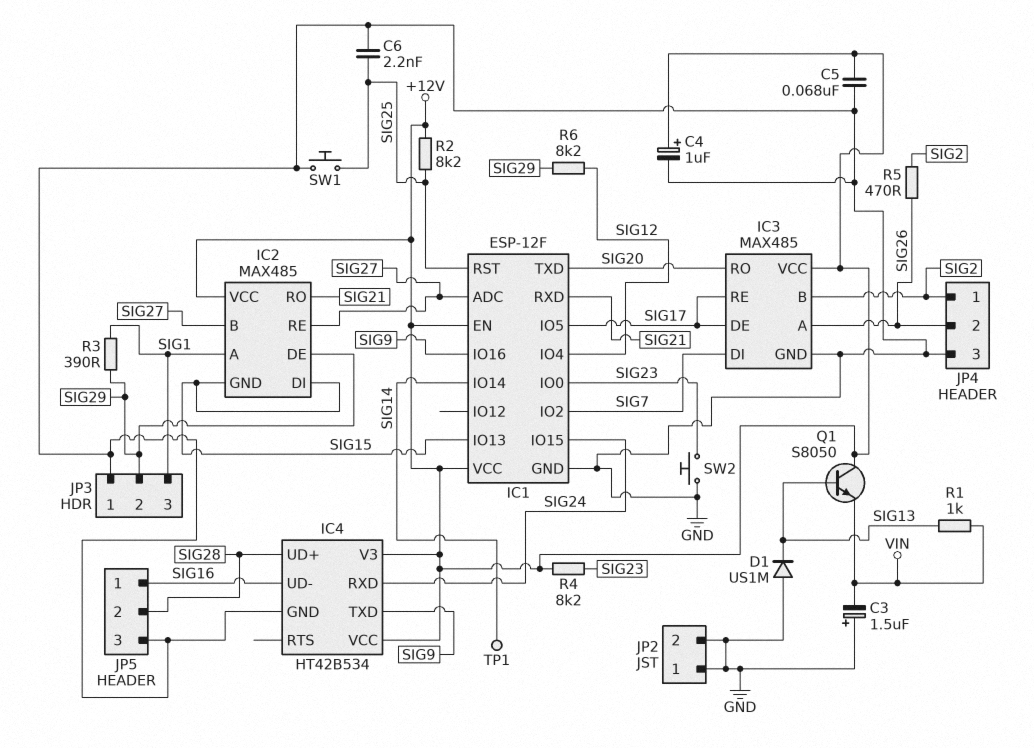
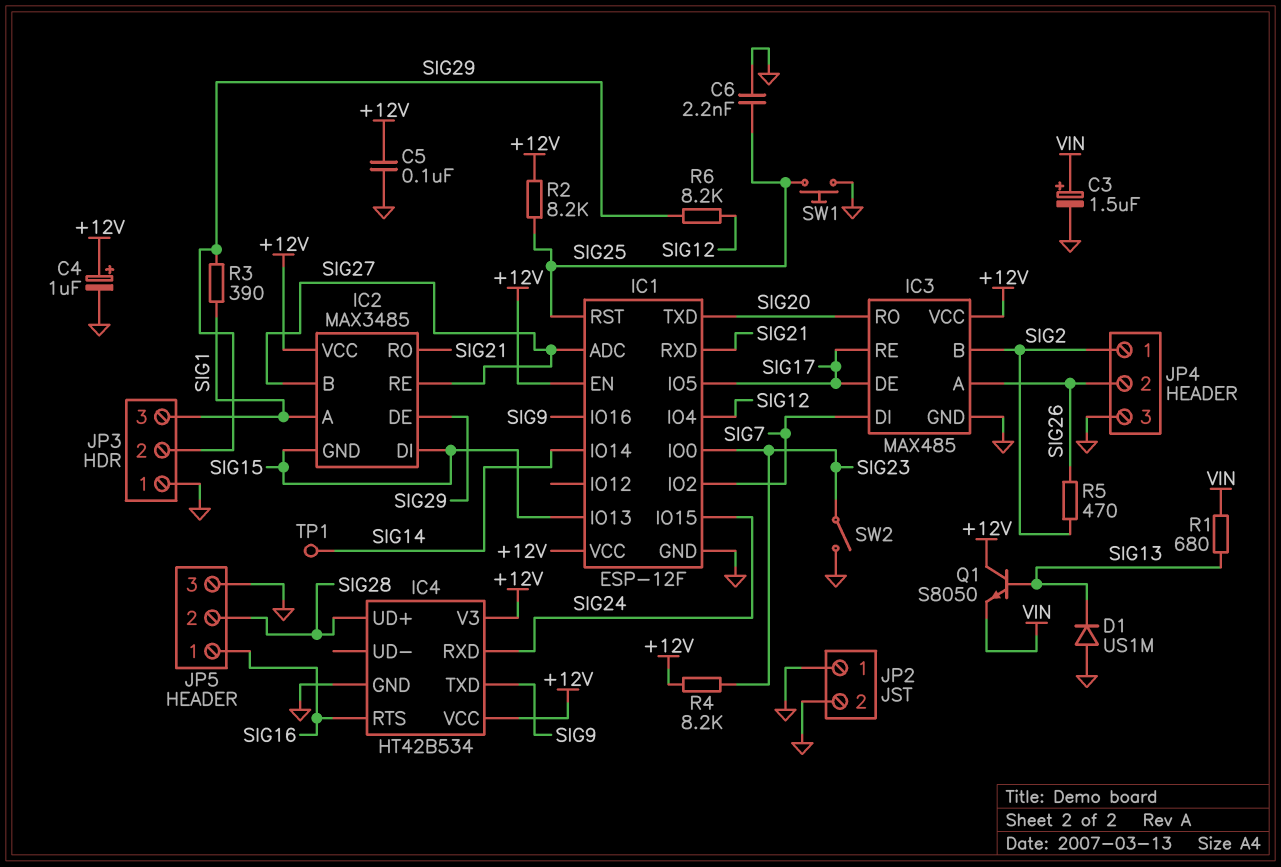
C3: 1.5uF (plus GND, minus VIN) -> 1.5uF (plus VIN, minus GND)
C5: 68nF (+12V, GND) -> 100nF (+12V, GND)
IC2: MAX485 -> MAX3485
IC4 pin RTS: none -> SIG16
IC4 pin UD-: SIG16 -> none
R1: 1k (SIG13, VIN) -> 680 (SIG13, VIN)
SW2: button (GND, SIG23) -> switch (GND, SIG23)

